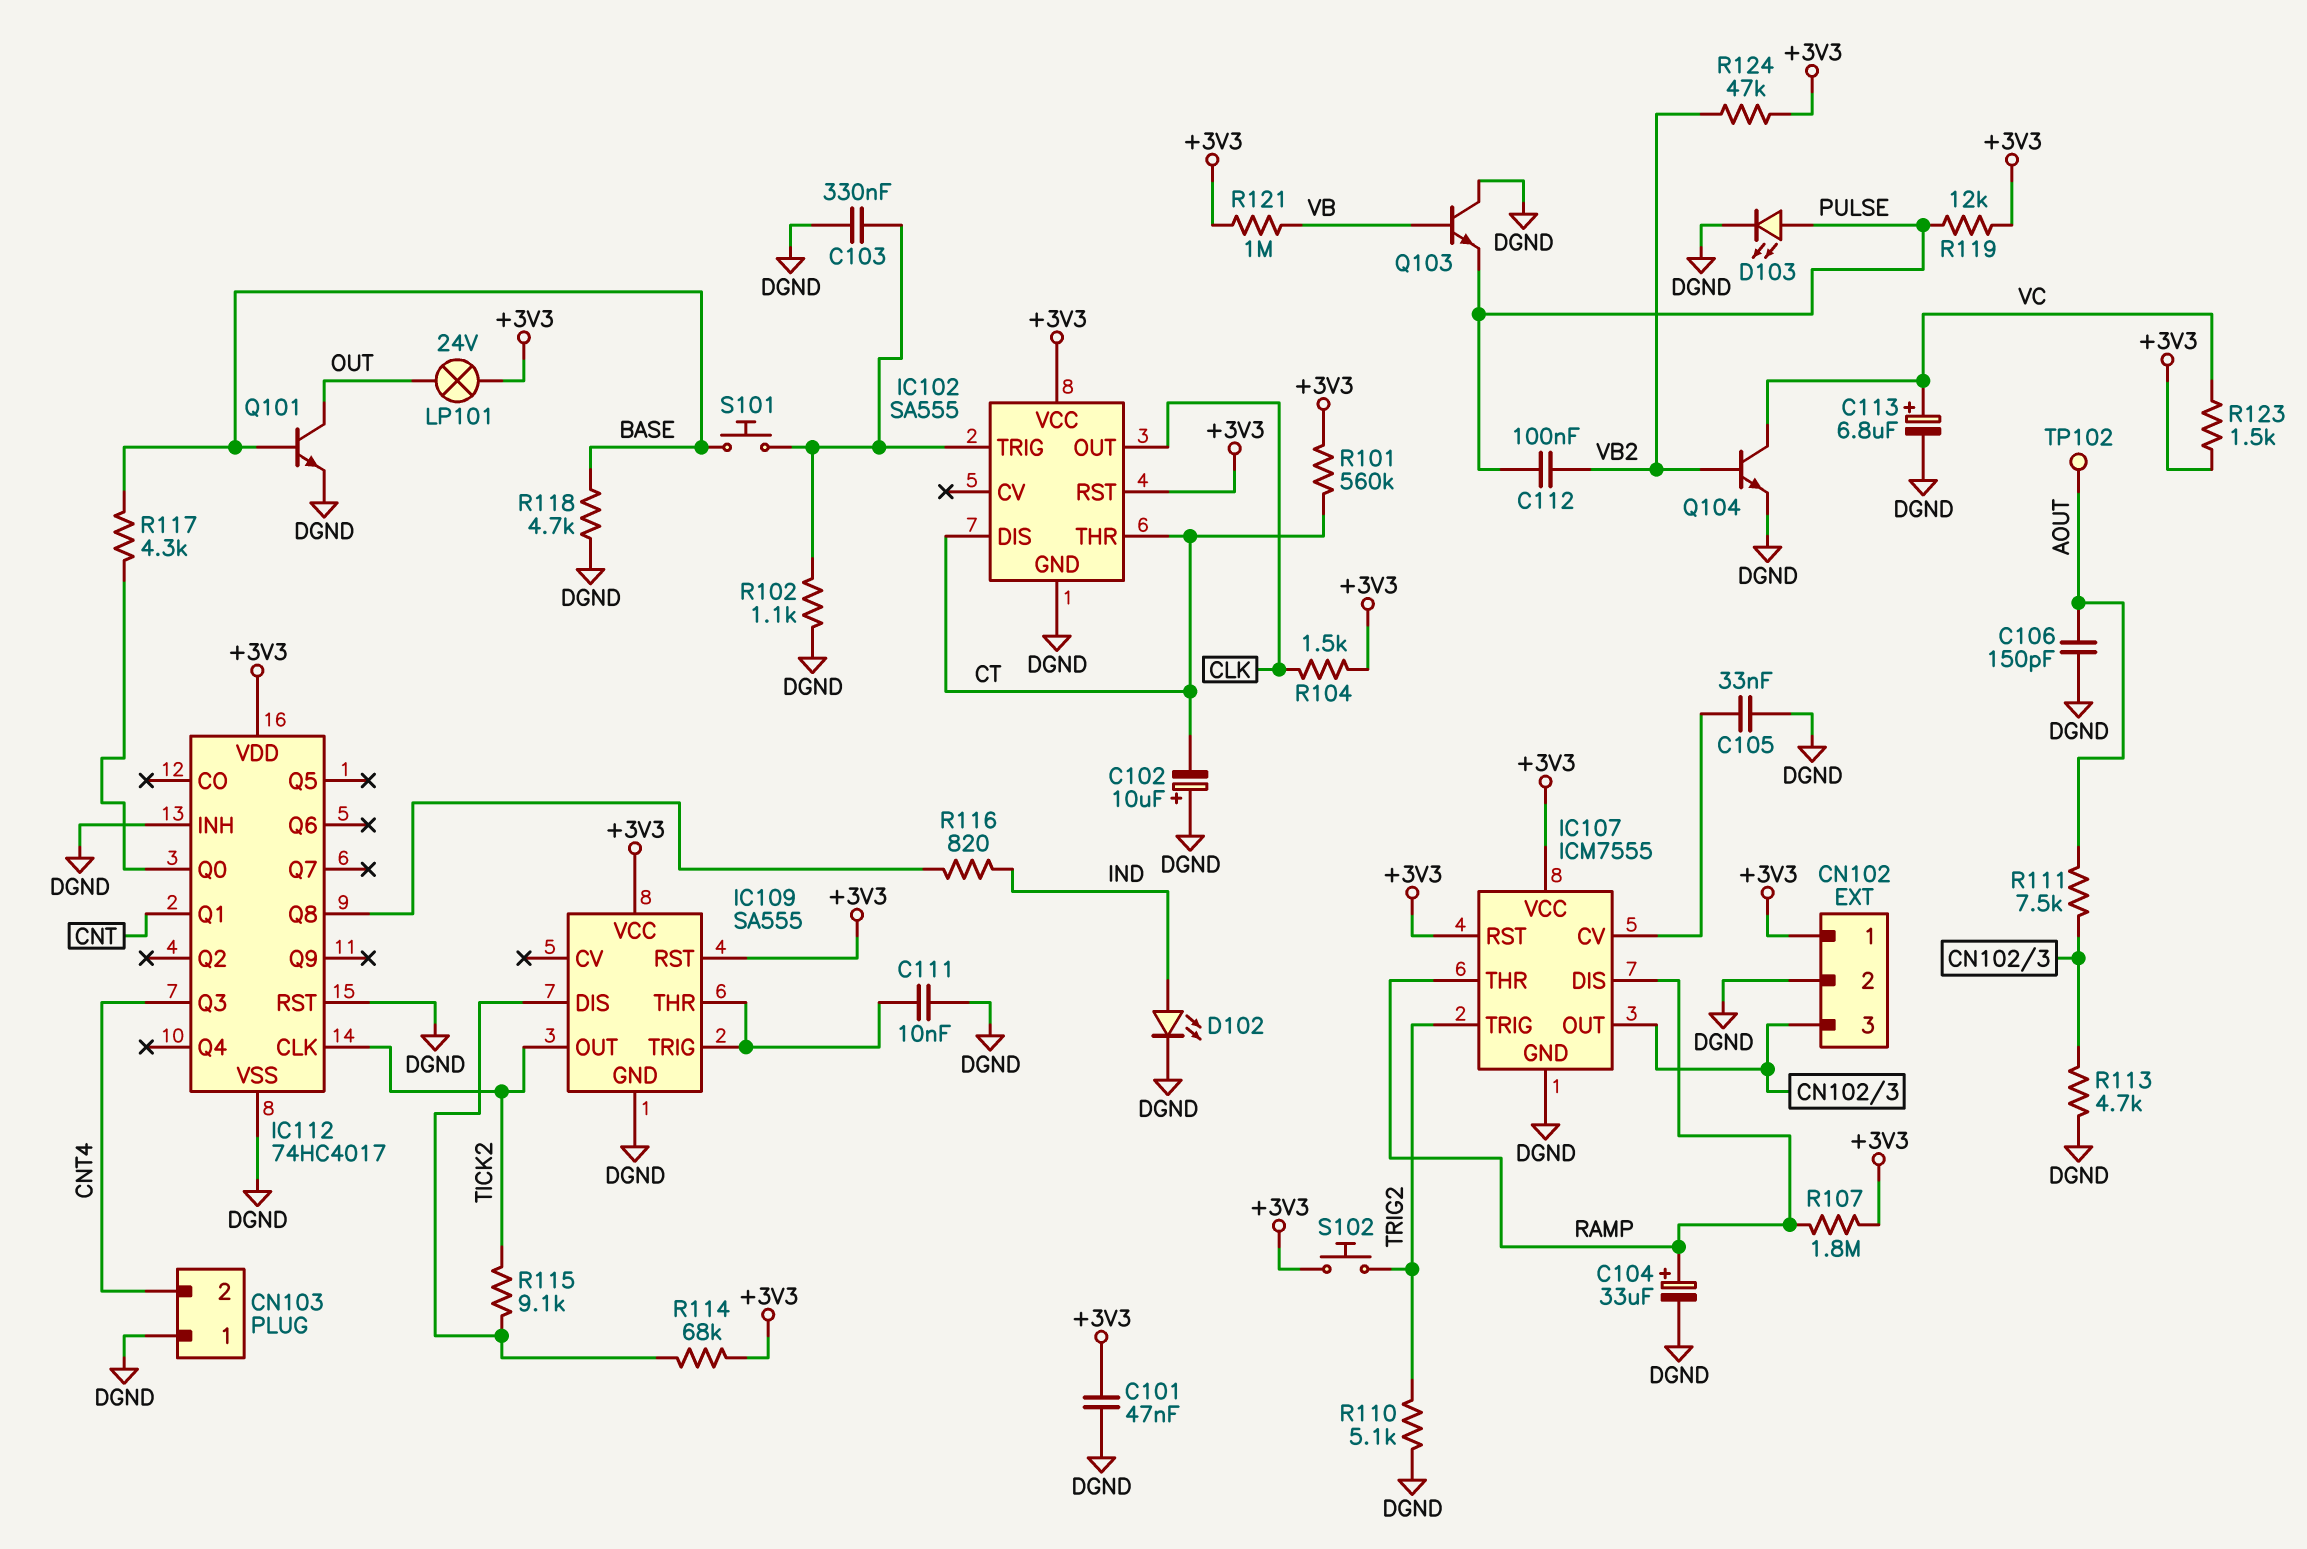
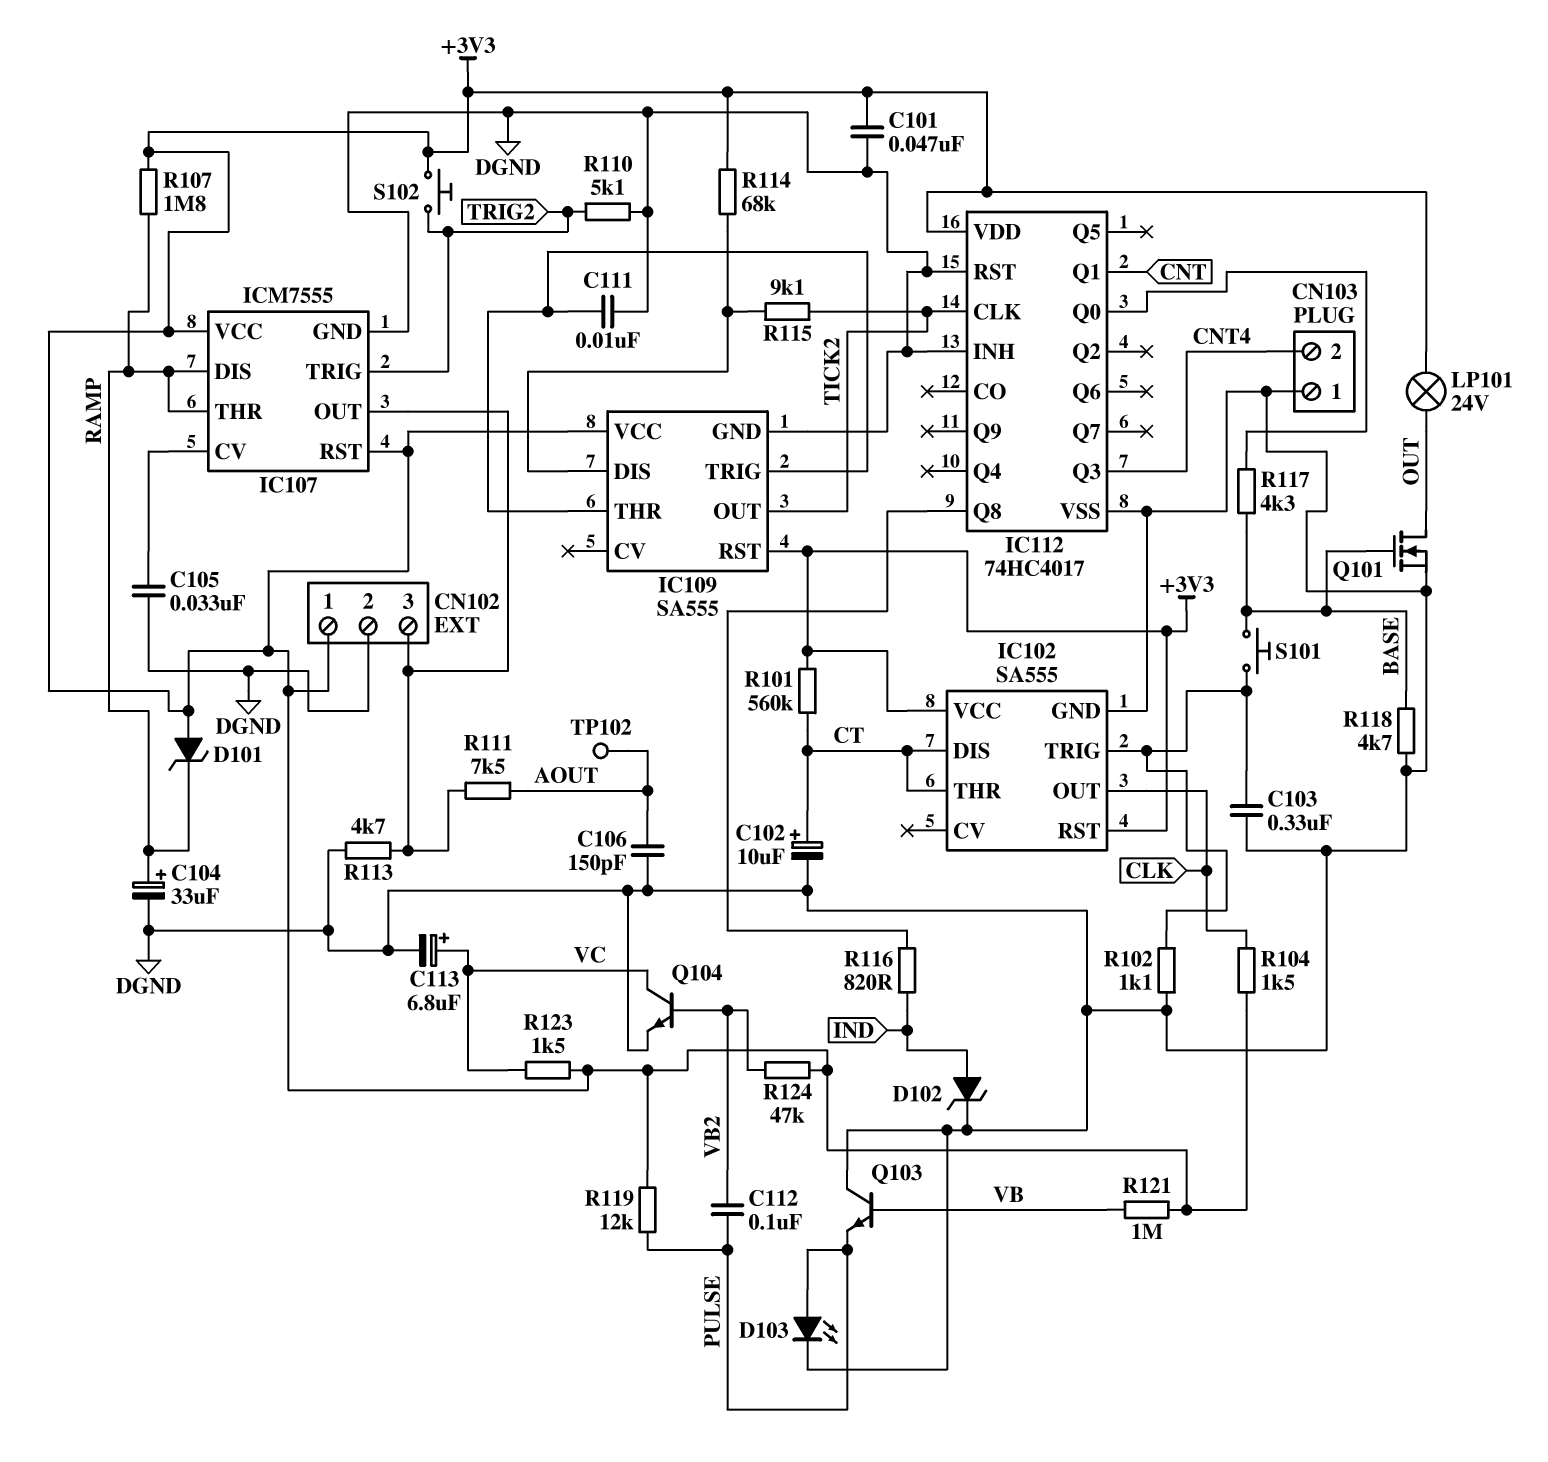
C102: 10uF (plus DGND, minus CT) -> 10uF (plus CT, minus DGND)
D101: none -> zener (A +3V3, K RAMP)
D102: LED (A IND, K DGND) -> zener (A IND, K DGND)
Q101: NPN (B BASE, C OUT, E DGND) -> NMOS (G BASE, D OUT, S DGND)

